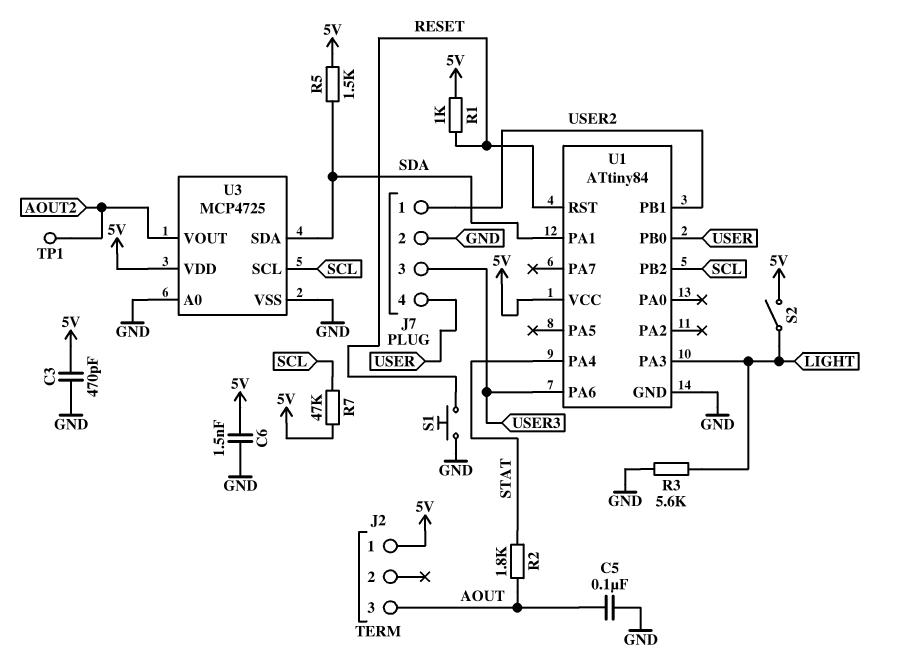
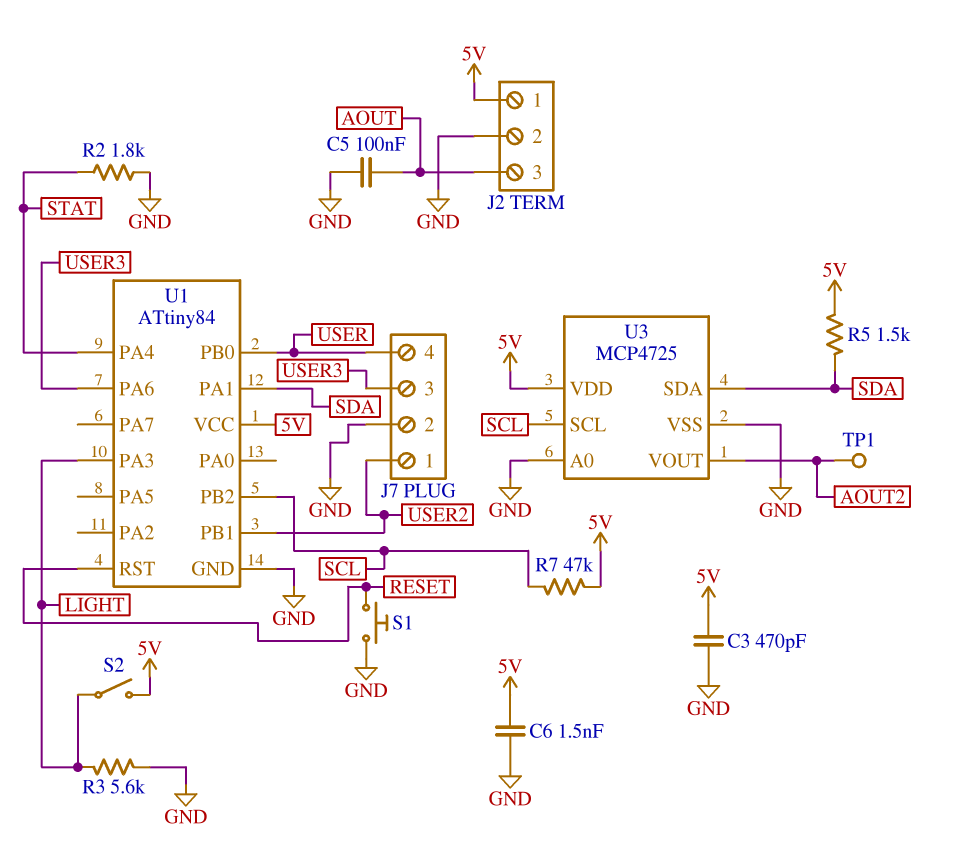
J2 pin 2: none -> GND
R1: 1k (5V, RESET) -> none
R2: 1.8k (AOUT, STAT) -> 1.8k (GND, STAT)

